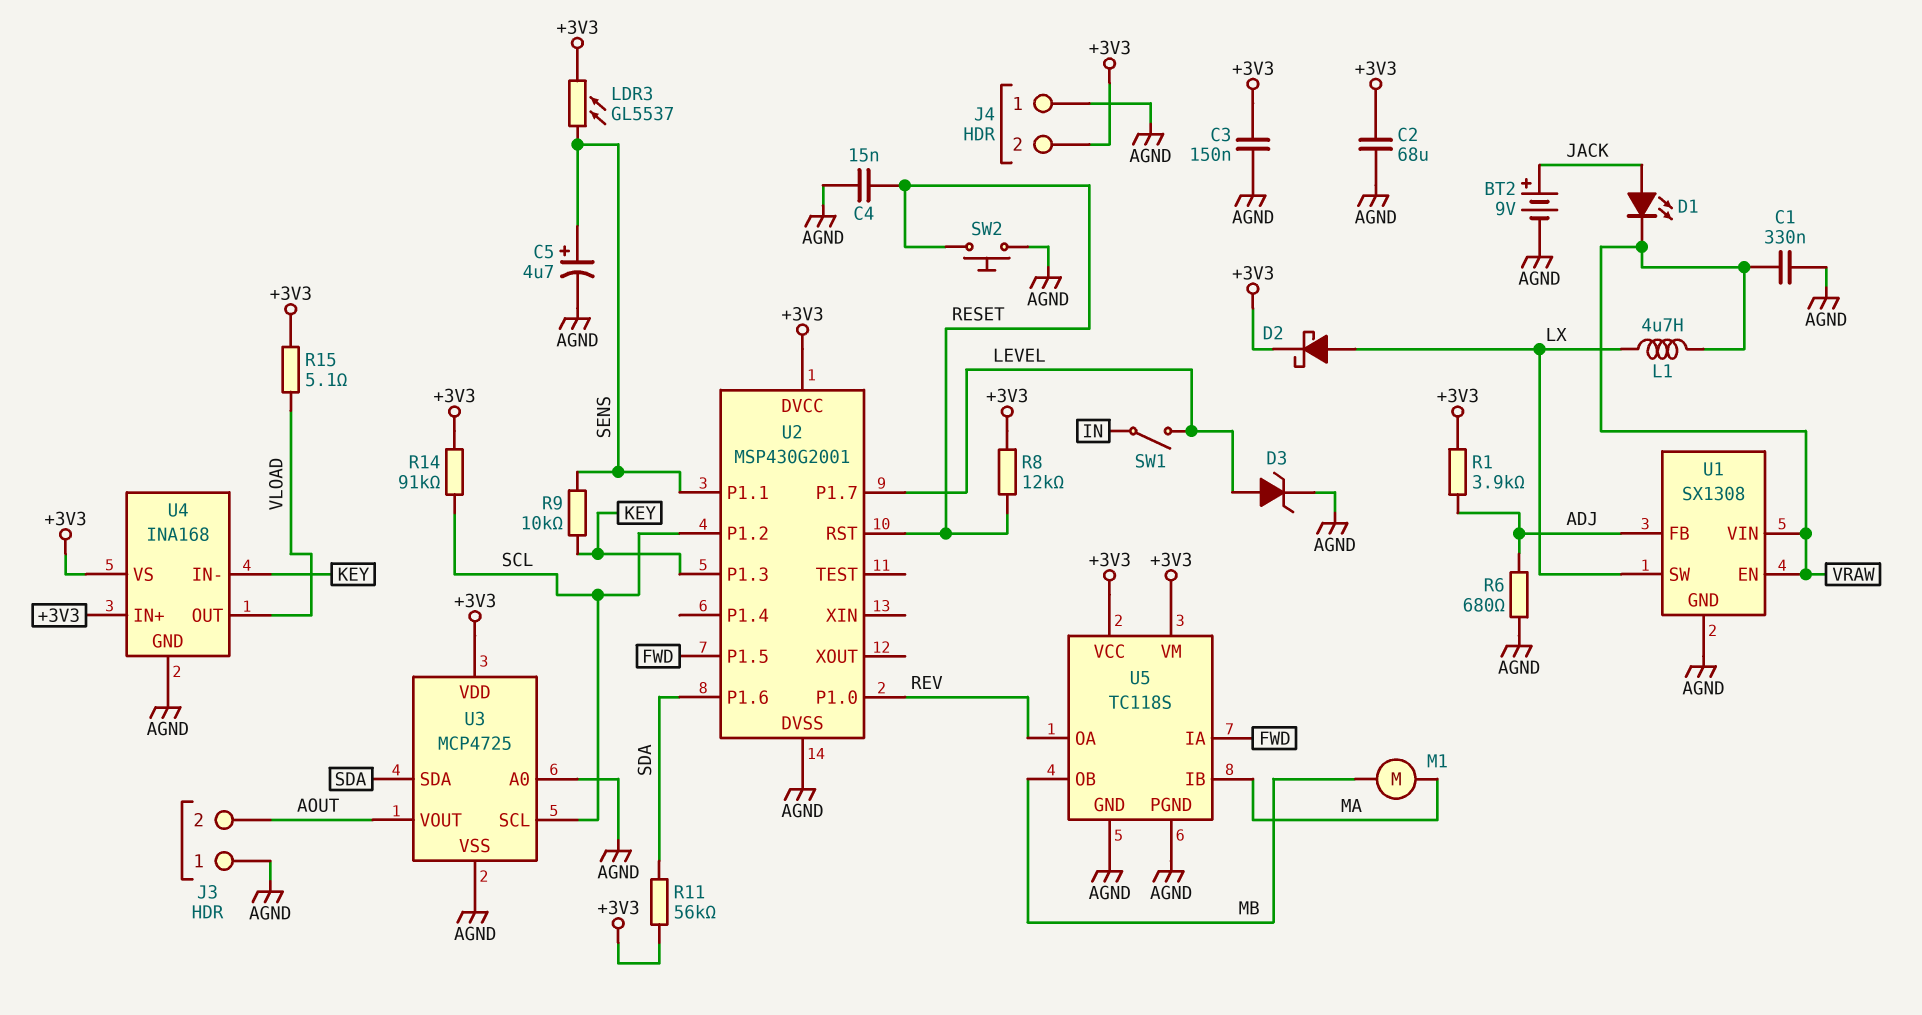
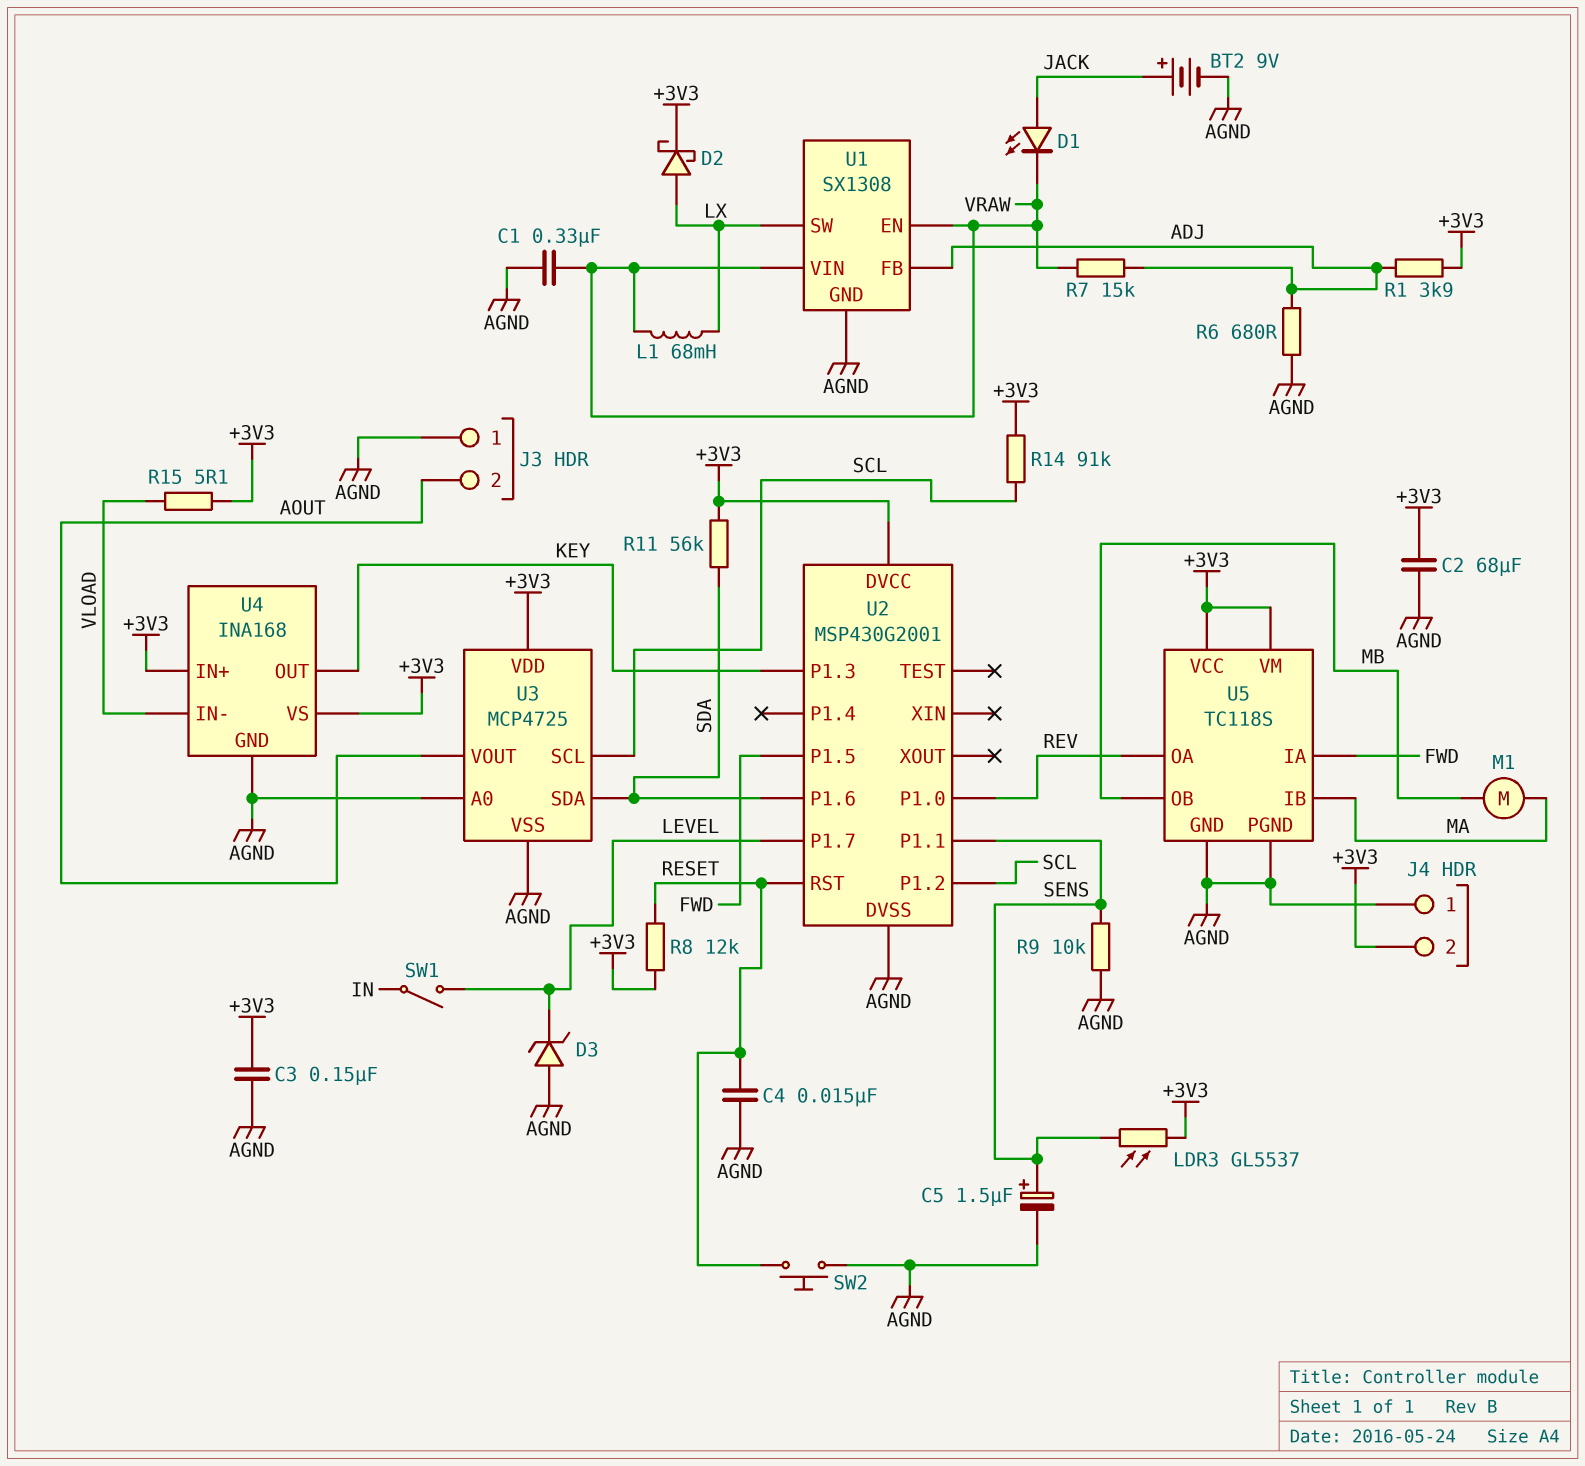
C5: 4.7uF (plus SENS, minus AGND) -> 1.5uF (plus SENS, minus AGND)
D3: zener (A LEVEL, K AGND) -> zener (A AGND, K LEVEL)
L1: 4.7uH (LX, VRAW) -> 68mH (LX, VRAW)
R7: none -> 15k (ADJ, VRAW)
R9: 10k (KEY, SENS) -> 10k (AGND, SENS)
U4 pin IN-: KEY -> VLOAD
U4 pin OUT: VLOAD -> KEY

